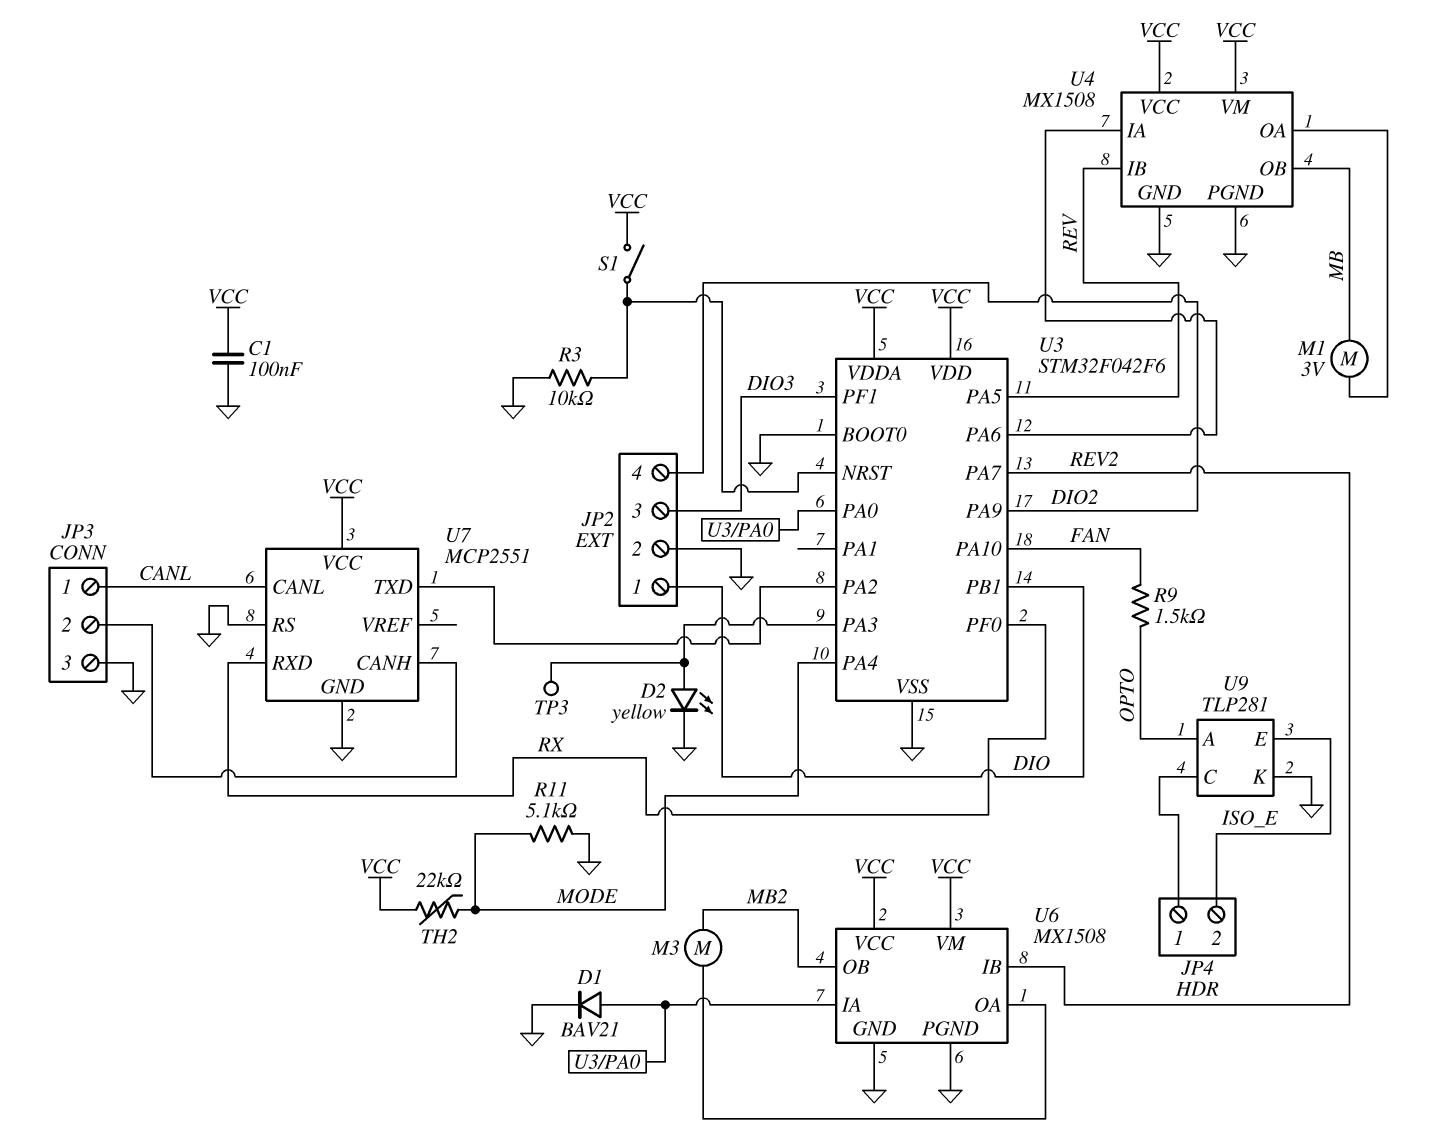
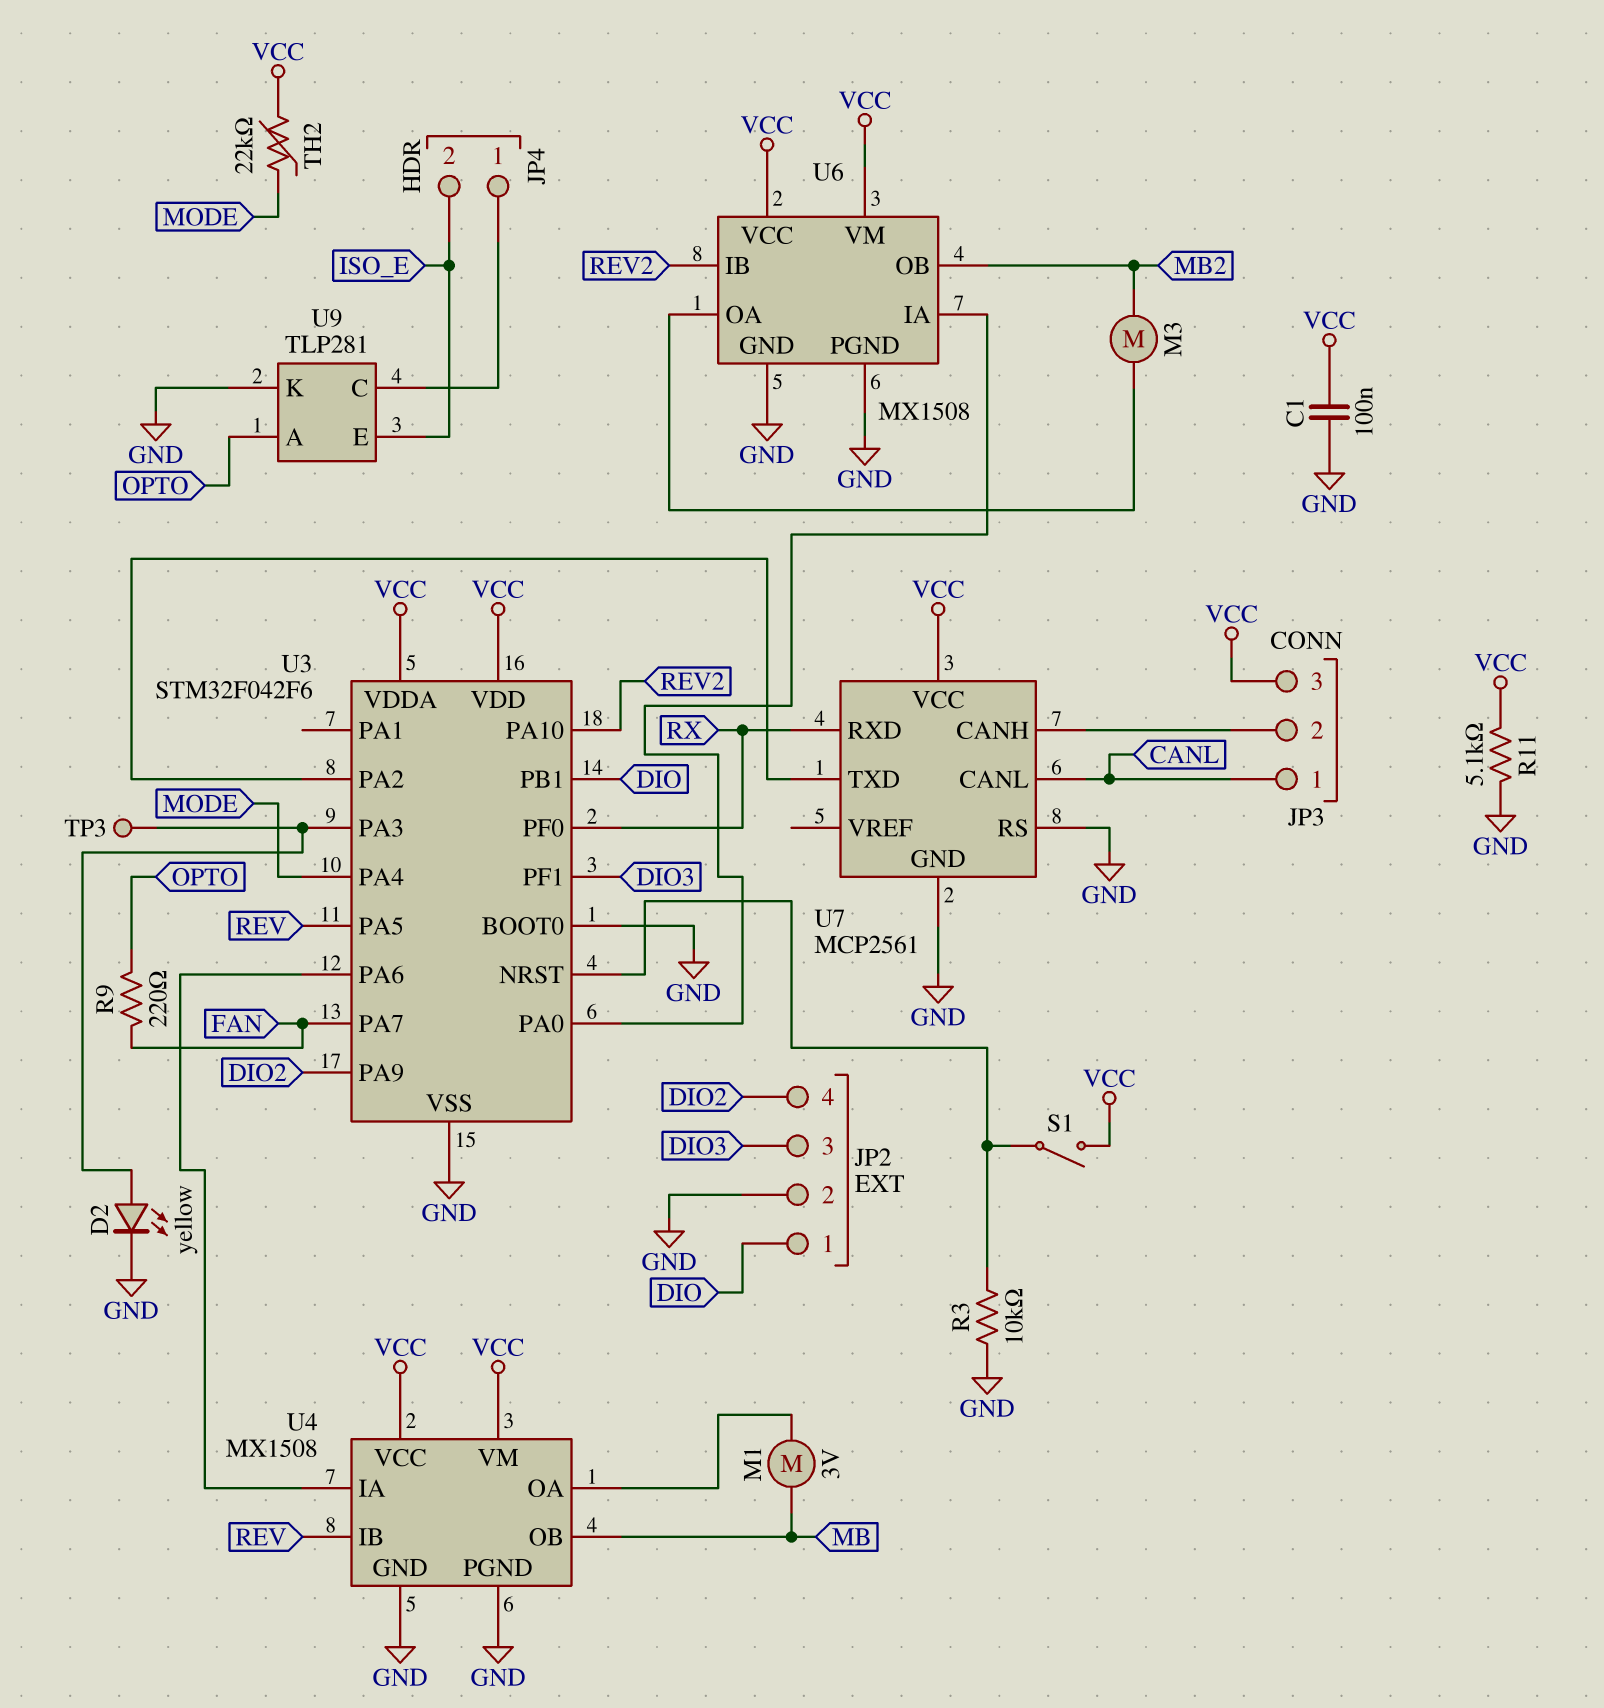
D1: diode BAV21 (A U3/PA0, K GND) -> none
JP3 pin 3: GND -> VCC
R9: 1.5k (FAN, OPTO) -> 220 (FAN, OPTO)
R11: 5.1k (GND, MODE) -> 5.1k (GND, VCC)
U3 pin PA7: REV2 -> FAN
U3 pin PA10: FAN -> REV2
U7: MCP2551 -> MCP2561

